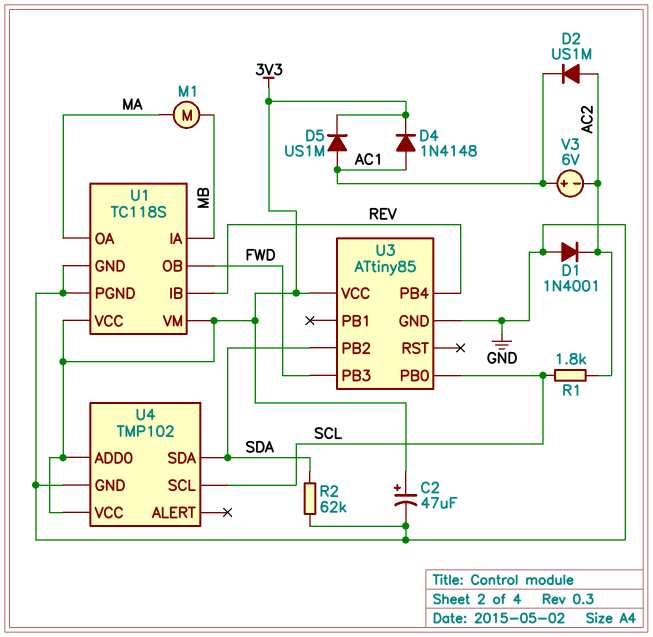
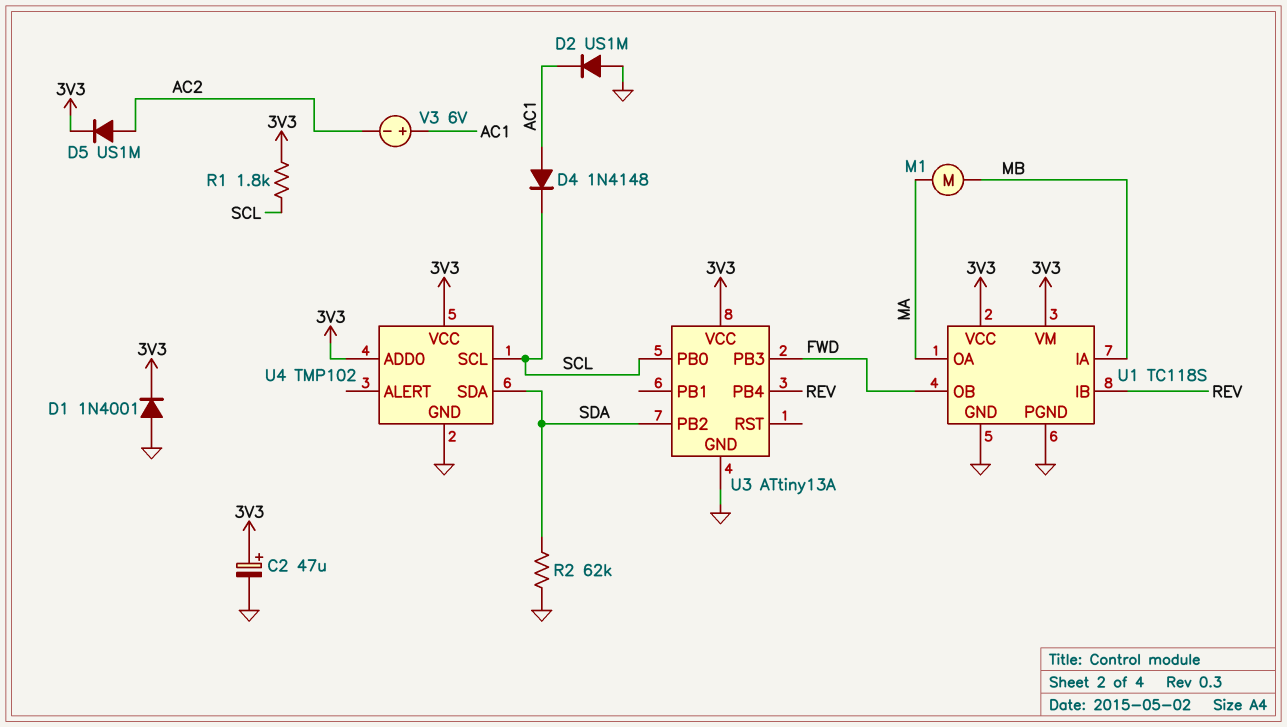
D1: diode 1N4001 (A GND, K AC2) -> diode 1N4001 (A GND, K 3V3)
D2: diode US1M (A AC2, K AC1) -> diode US1M (A GND, K AC1)
D4: diode 1N4148 (A AC1, K 3V3) -> diode 1N4148 (A AC1, K SCL)
D5: diode US1M (A AC1, K 3V3) -> diode US1M (A AC2, K 3V3)
R1: 1.8k (AC2, SCL) -> 1.8k (3V3, SCL)
U3: ATtiny85 -> ATtiny13A

